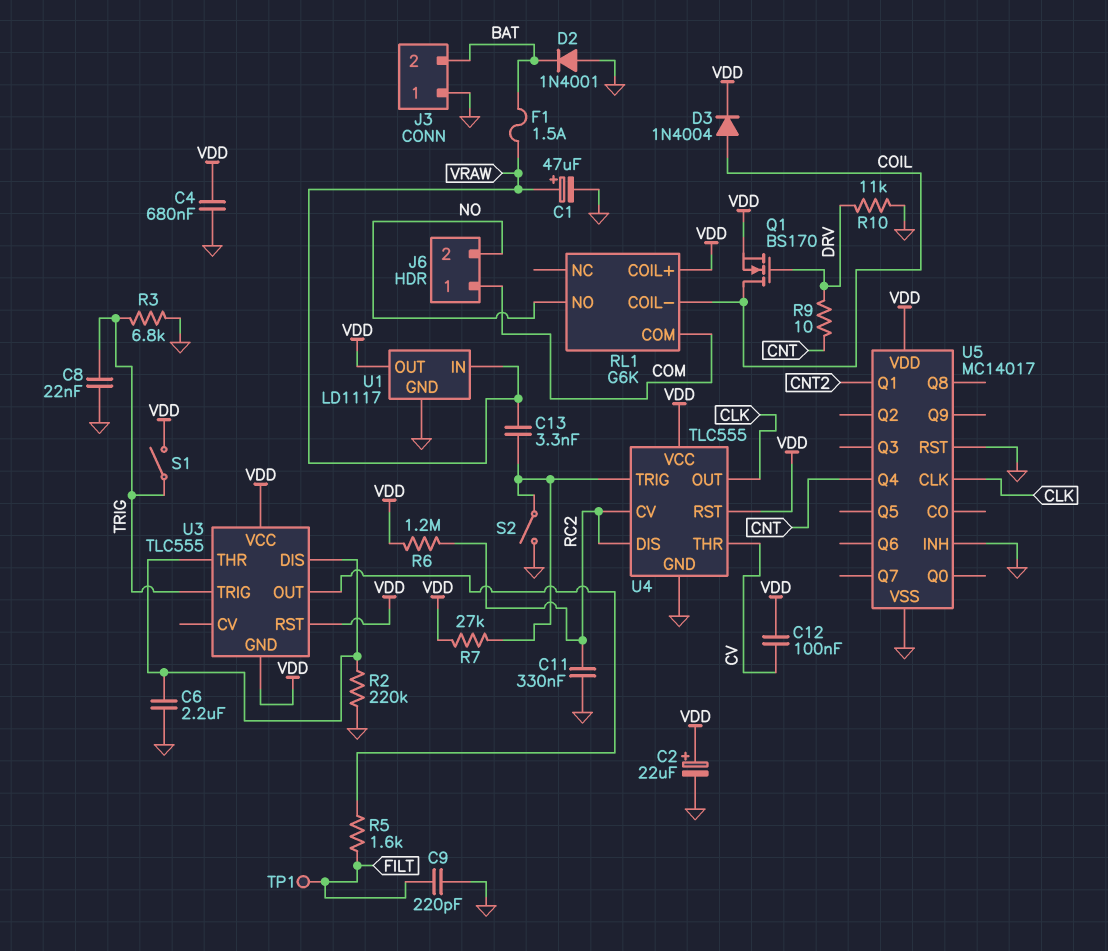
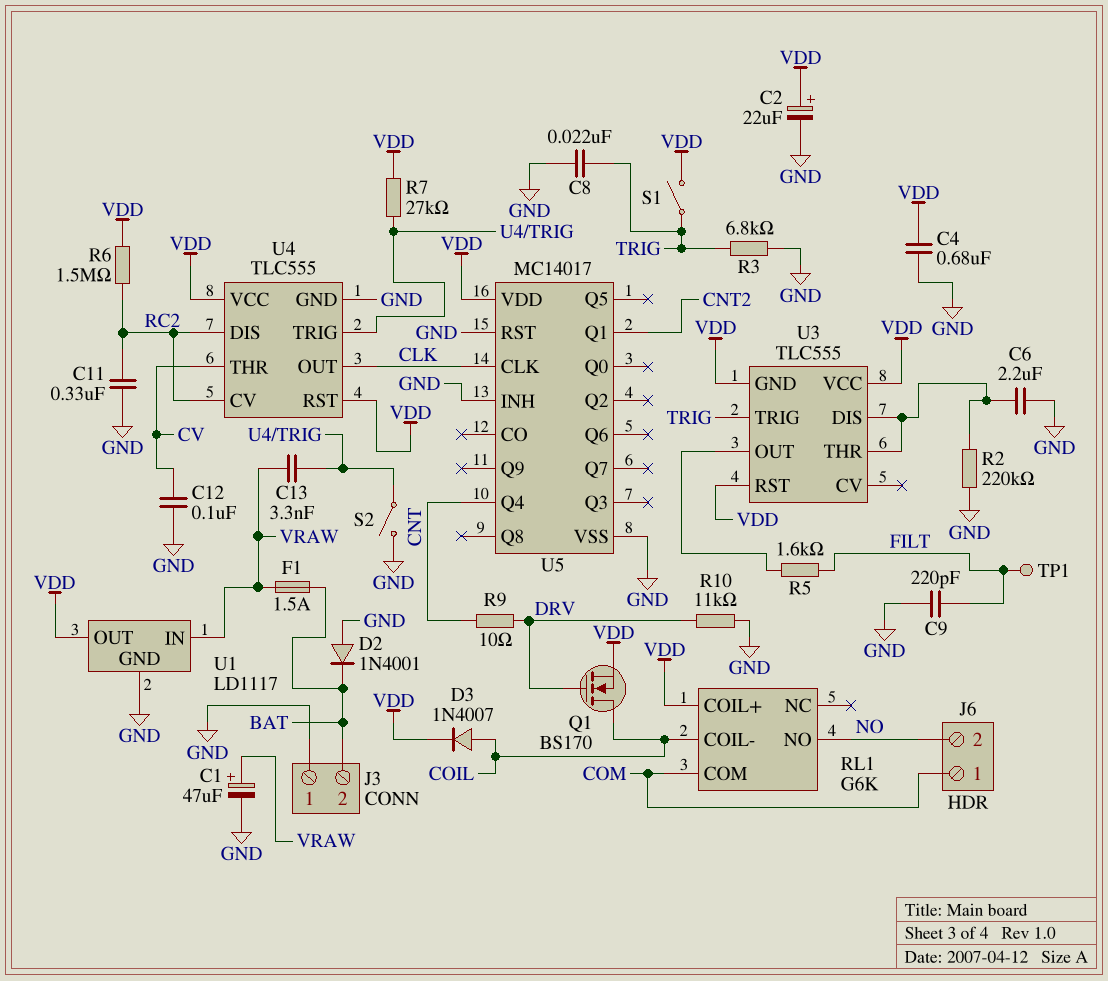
C12: 100nF (CV, VDD) -> 100nF (CV, GND)
D3: diode 1N4004 (A COIL, K VDD) -> diode 1N4007 (A COIL, K VDD)
R6: 1.2M (RC2, VDD) -> 1.5M (RC2, VDD)

